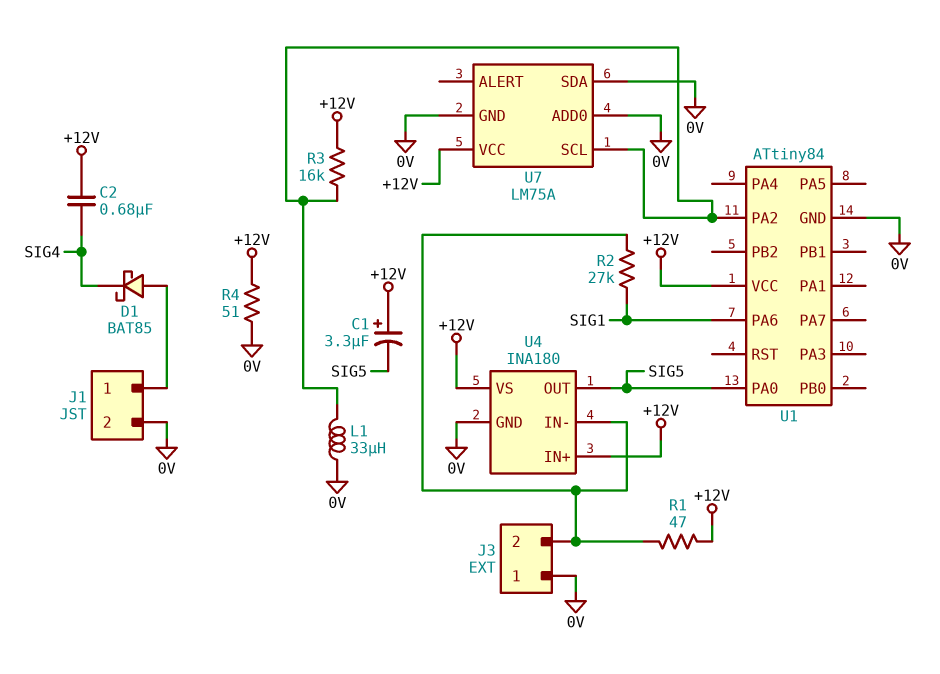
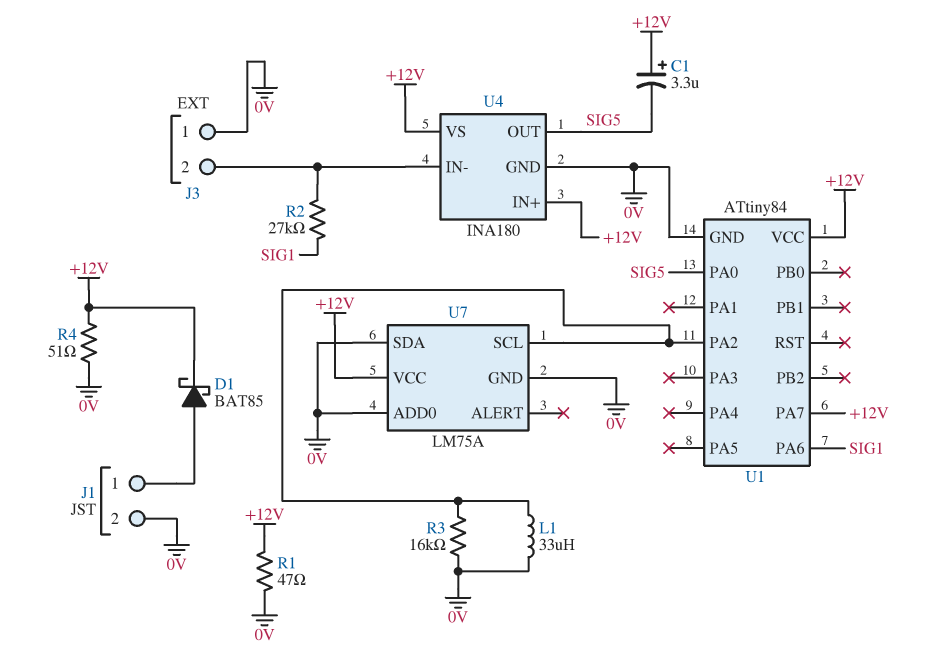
C2: 680nF (+12V, SIG4) -> none
D1: schottky BAT85 (A J1/1, K SIG4) -> schottky BAT85 (A J1/1, K +12V)
R1: 47 (+12V, J3/2) -> 47 (+12V, 0V)
R3: 16k (+12V, U1/PA2) -> 16k (0V, U1/PA2)
U1 pin PA7: none -> +12V

